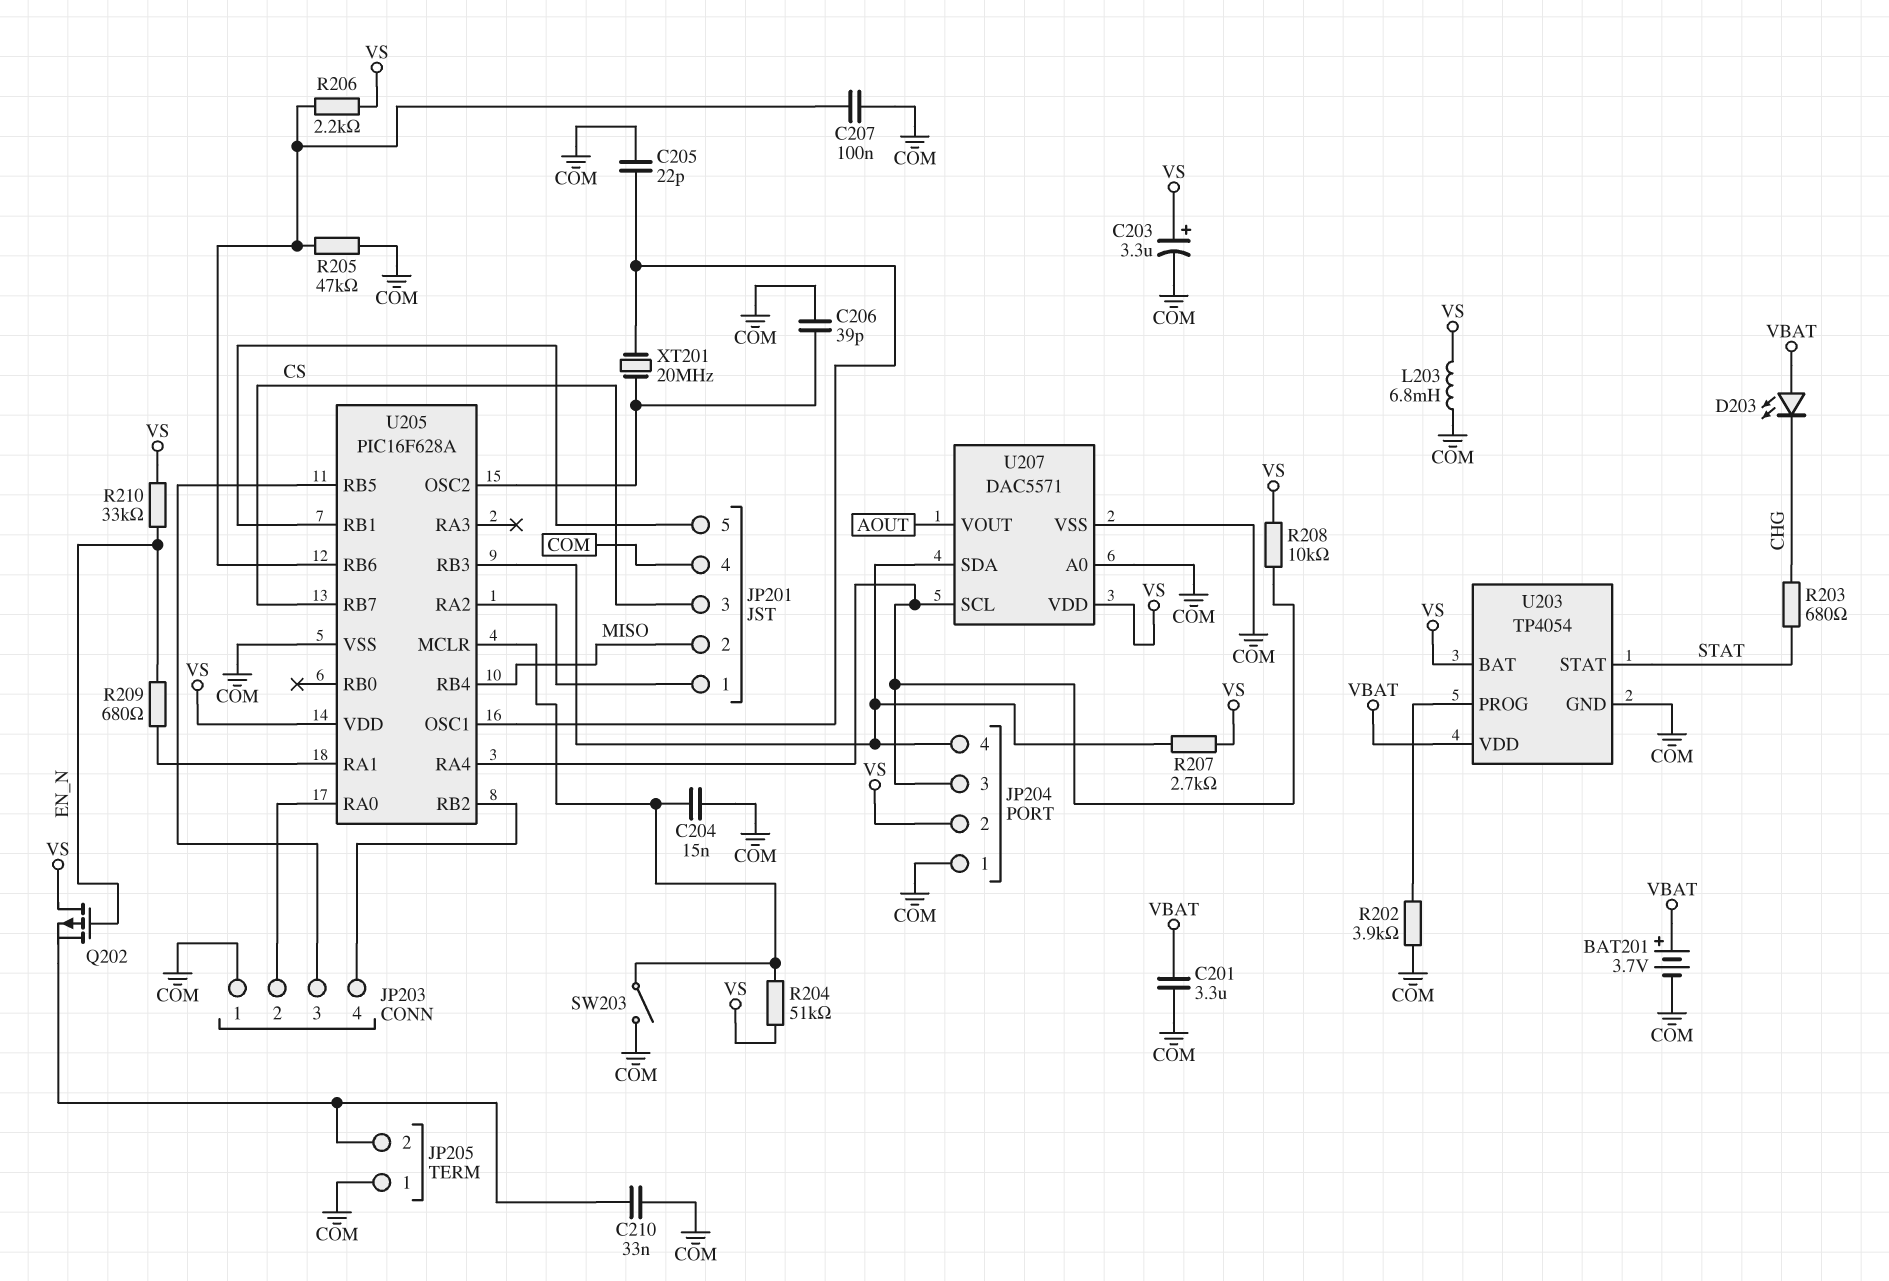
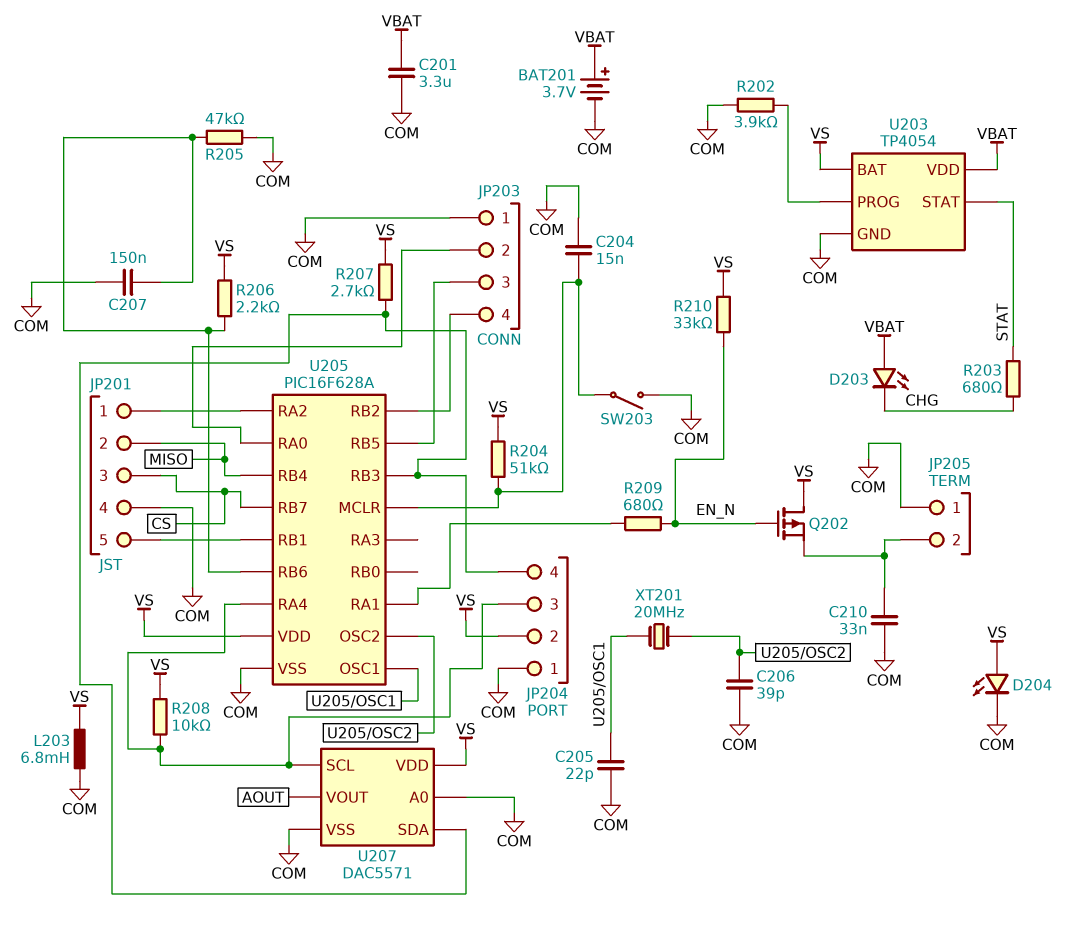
C203: 3.3uF (plus VS, minus COM) -> none
C207: 100nF (COM, U205/RB6) -> 150nF (COM, U205/RB6)
D204: none -> LED (A VS, K COM)

